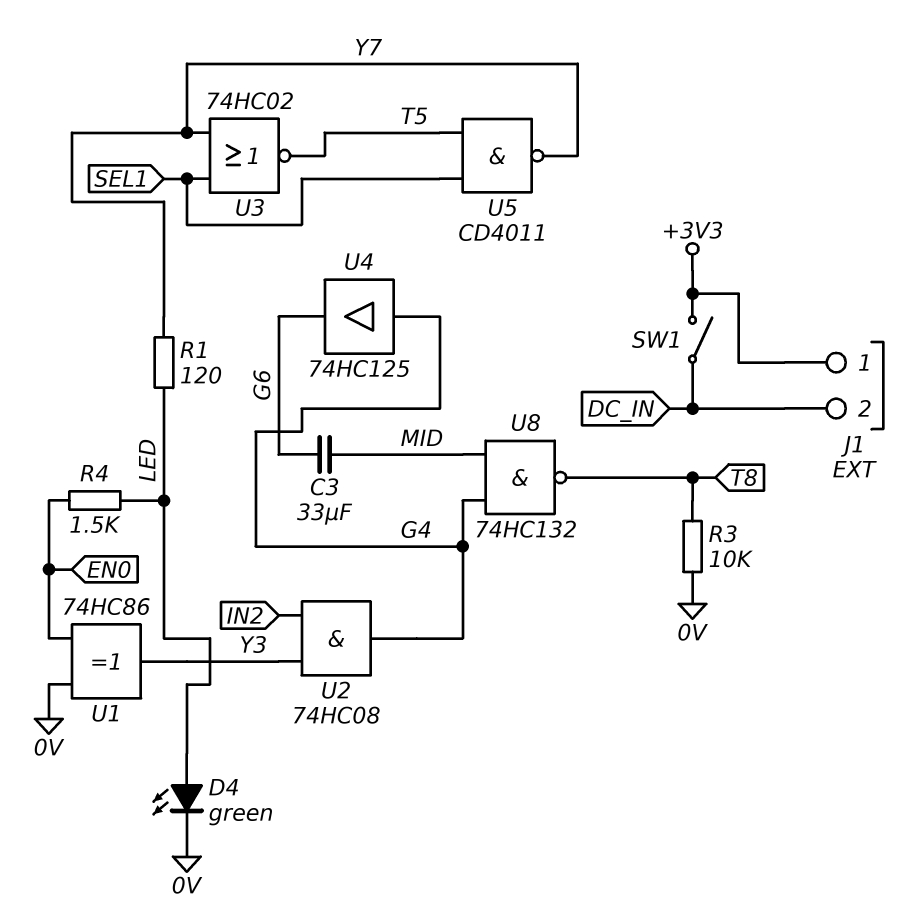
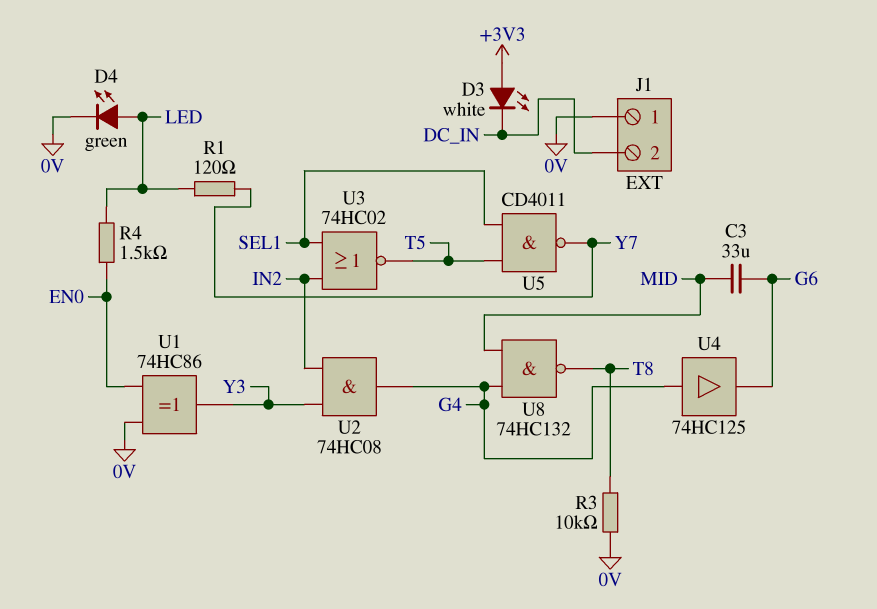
D3: none -> LED white (A +3V3, K DC_IN)
J1 pin 1: +3V3 -> 0V
SW1: switch (+3V3, DC_IN) -> none
U3: NOR 74HC02 (in SEL1, in Y7, out T5) -> NOR 74HC02 (in IN2, in SEL1, out T5)

